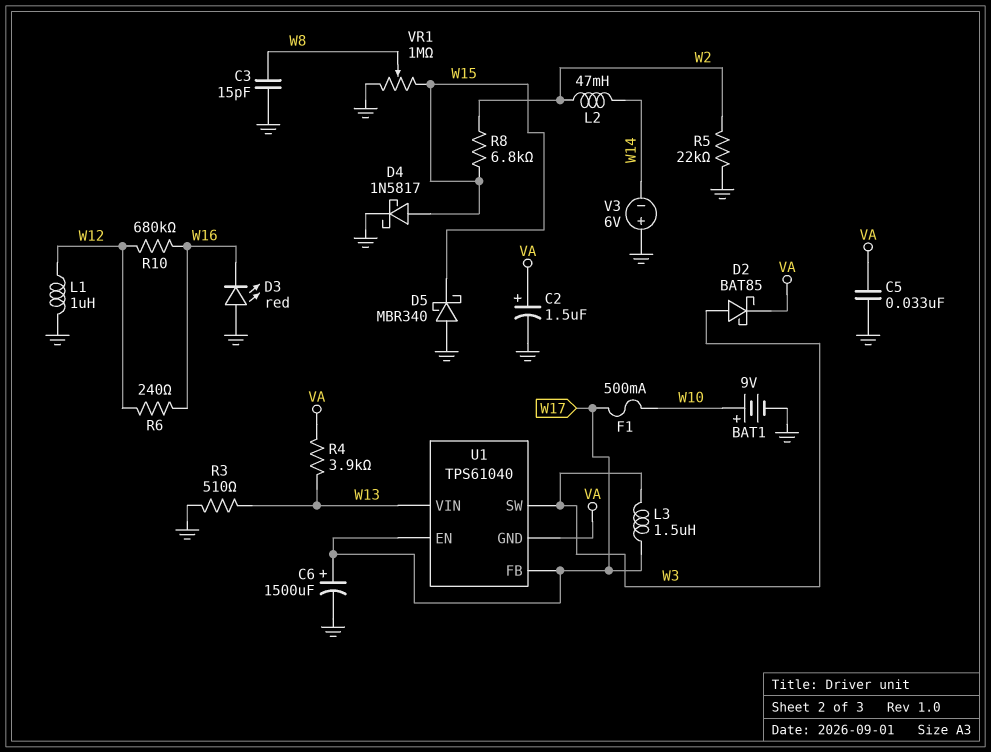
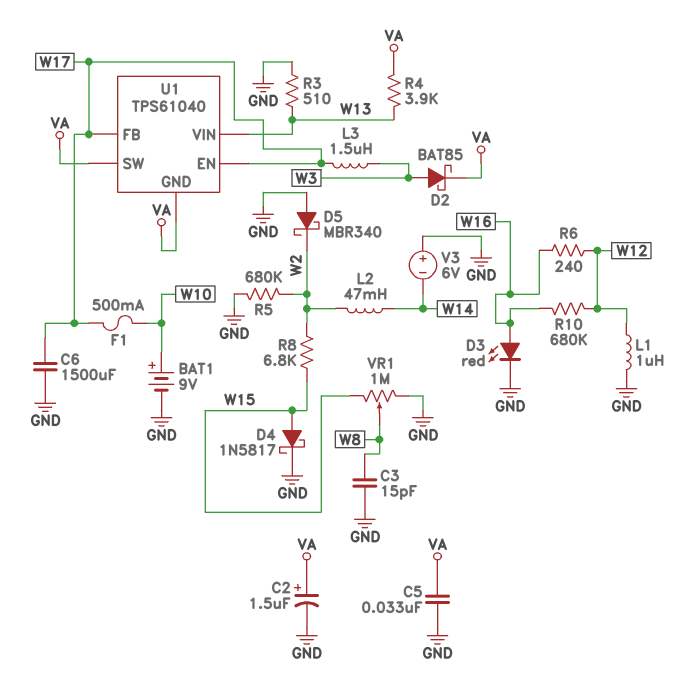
C6: 1500uF (plus W17, minus GND) -> 1500uF (GND, W17)
D3: LED red (A GND, K W16) -> LED red (A W16, K GND)
D5: schottky MBR340 (A GND, K W15) -> schottky MBR340 (A GND, K W2)
R5: 22k (GND, W2) -> 680k (GND, W2)
U1 pin SW: W3 -> VA

